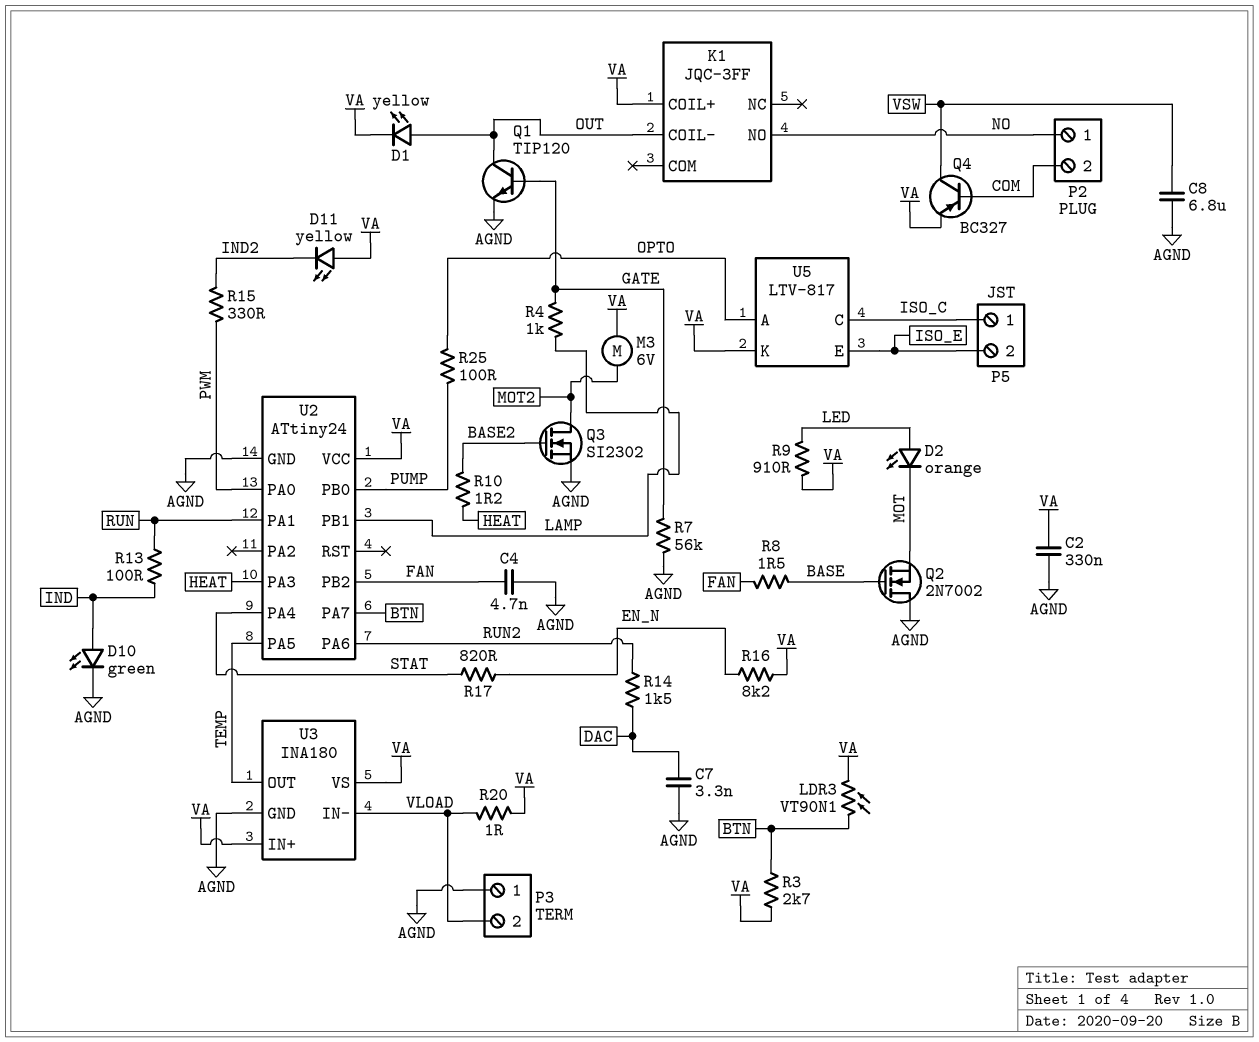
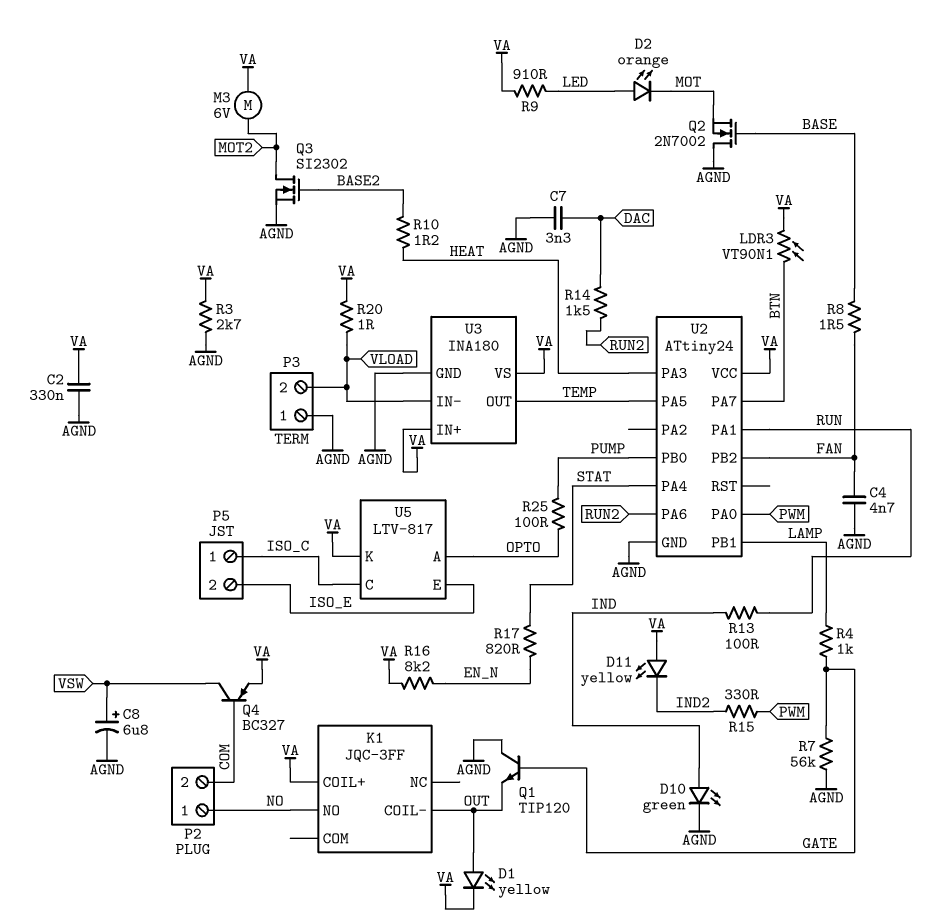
C8: 6.8uF (AGND, VSW) -> 6.8uF (plus VSW, minus AGND)
Q1: NPN TIP120 (B GATE, C OUT, E AGND) -> NPN TIP120 (B GATE, C AGND, E OUT)
R3: 2.7k (BTN, VA) -> 2.7k (AGND, VA)

